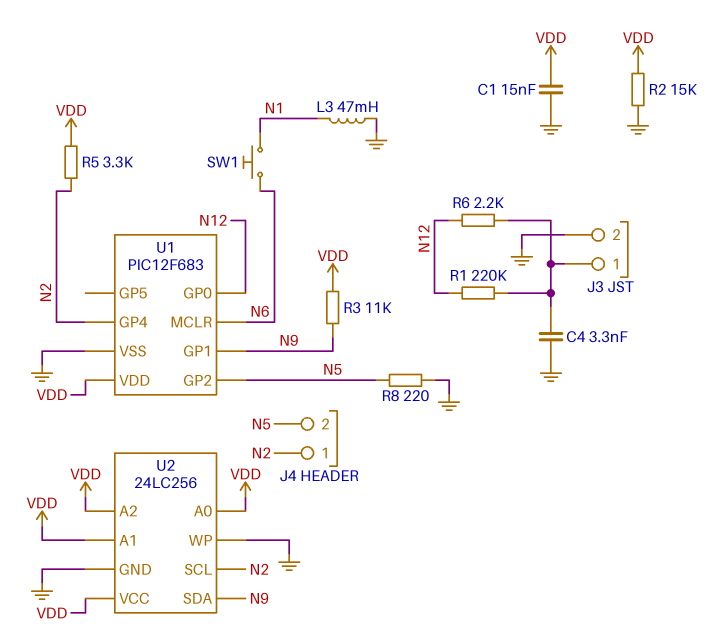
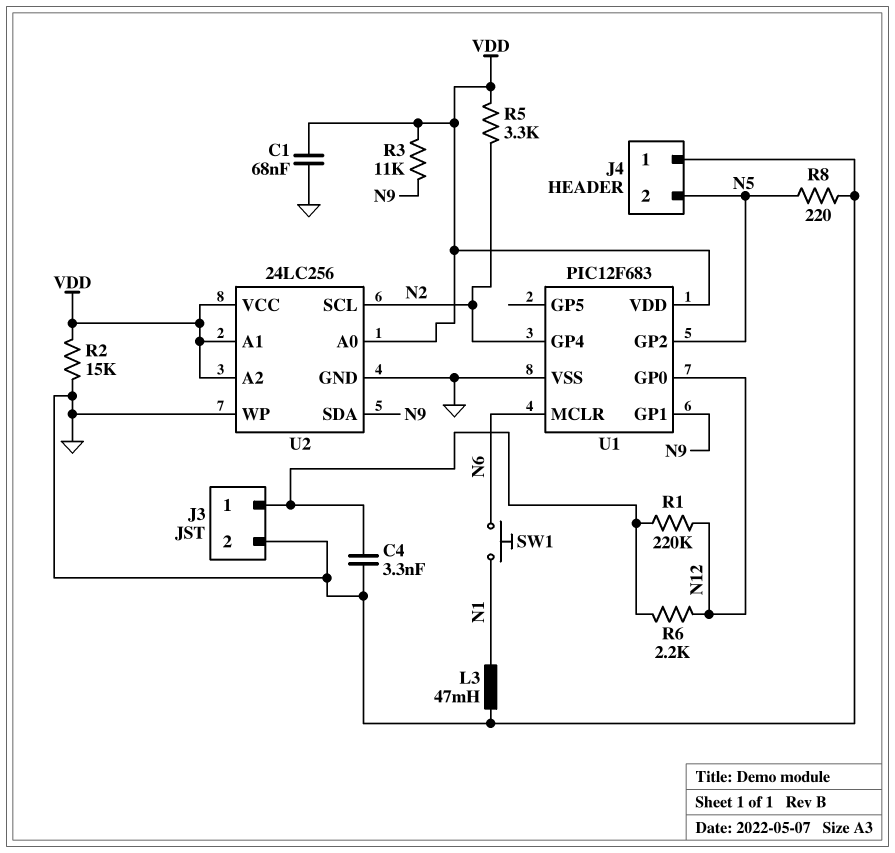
C1: 15nF (GND, VDD) -> 68nF (GND, VDD)
J4 pin 1: N2 -> GND

